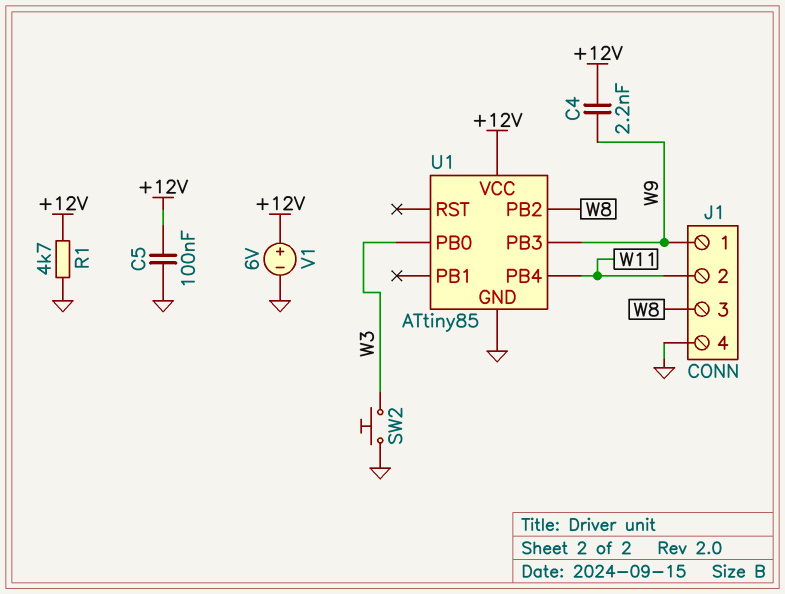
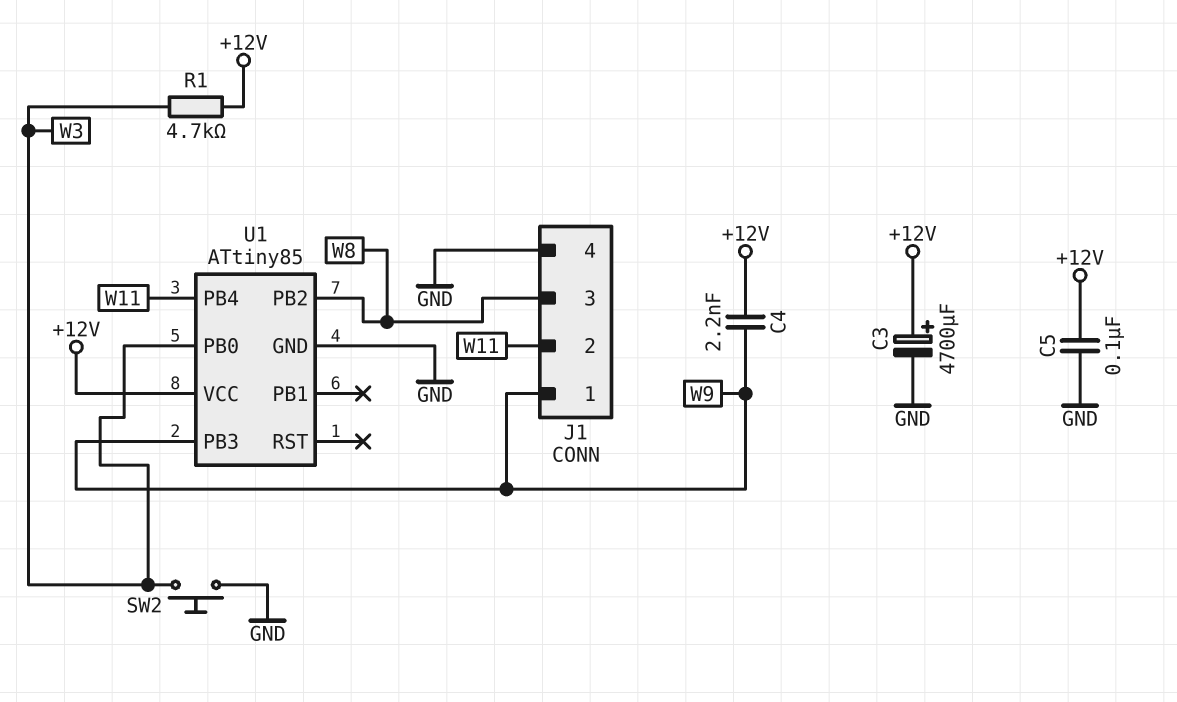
C3: none -> 4700uF (plus +12V, minus GND)
R1: 4.7k (+12V, GND) -> 4.7k (+12V, W3)
V1: 6V (plus +12V, minus GND) -> none

